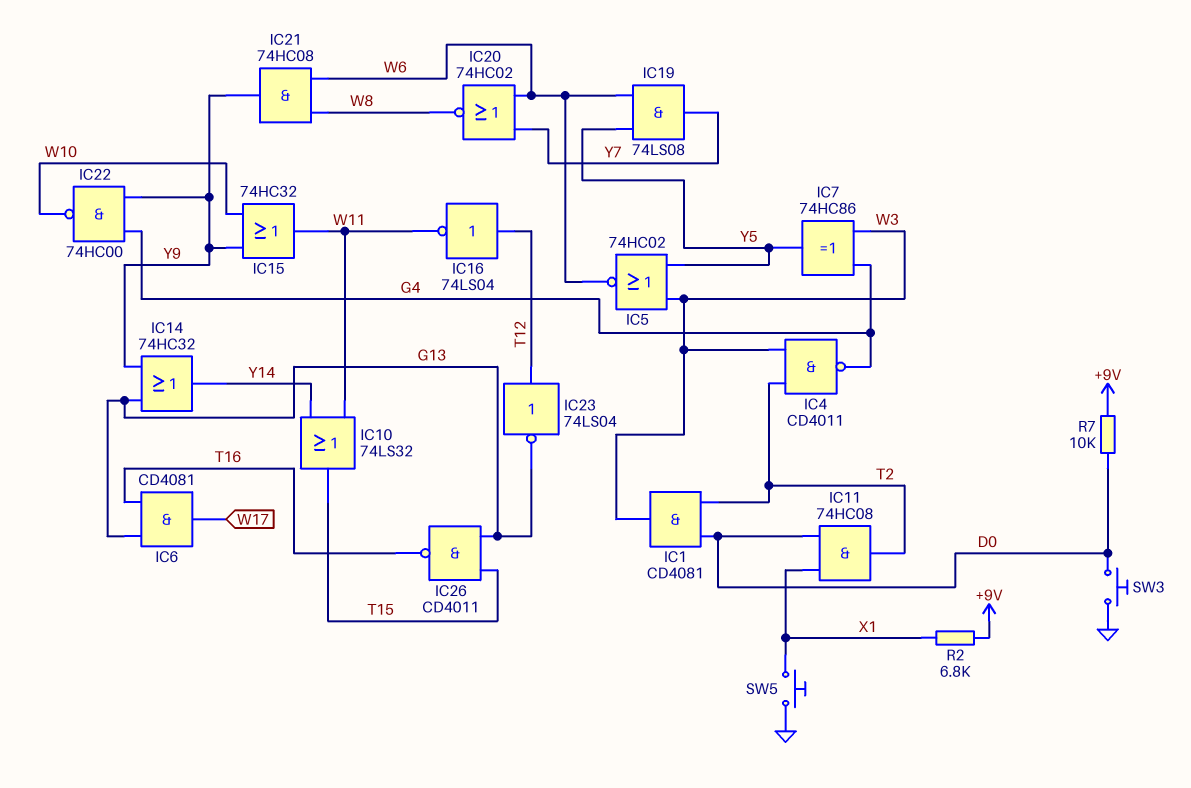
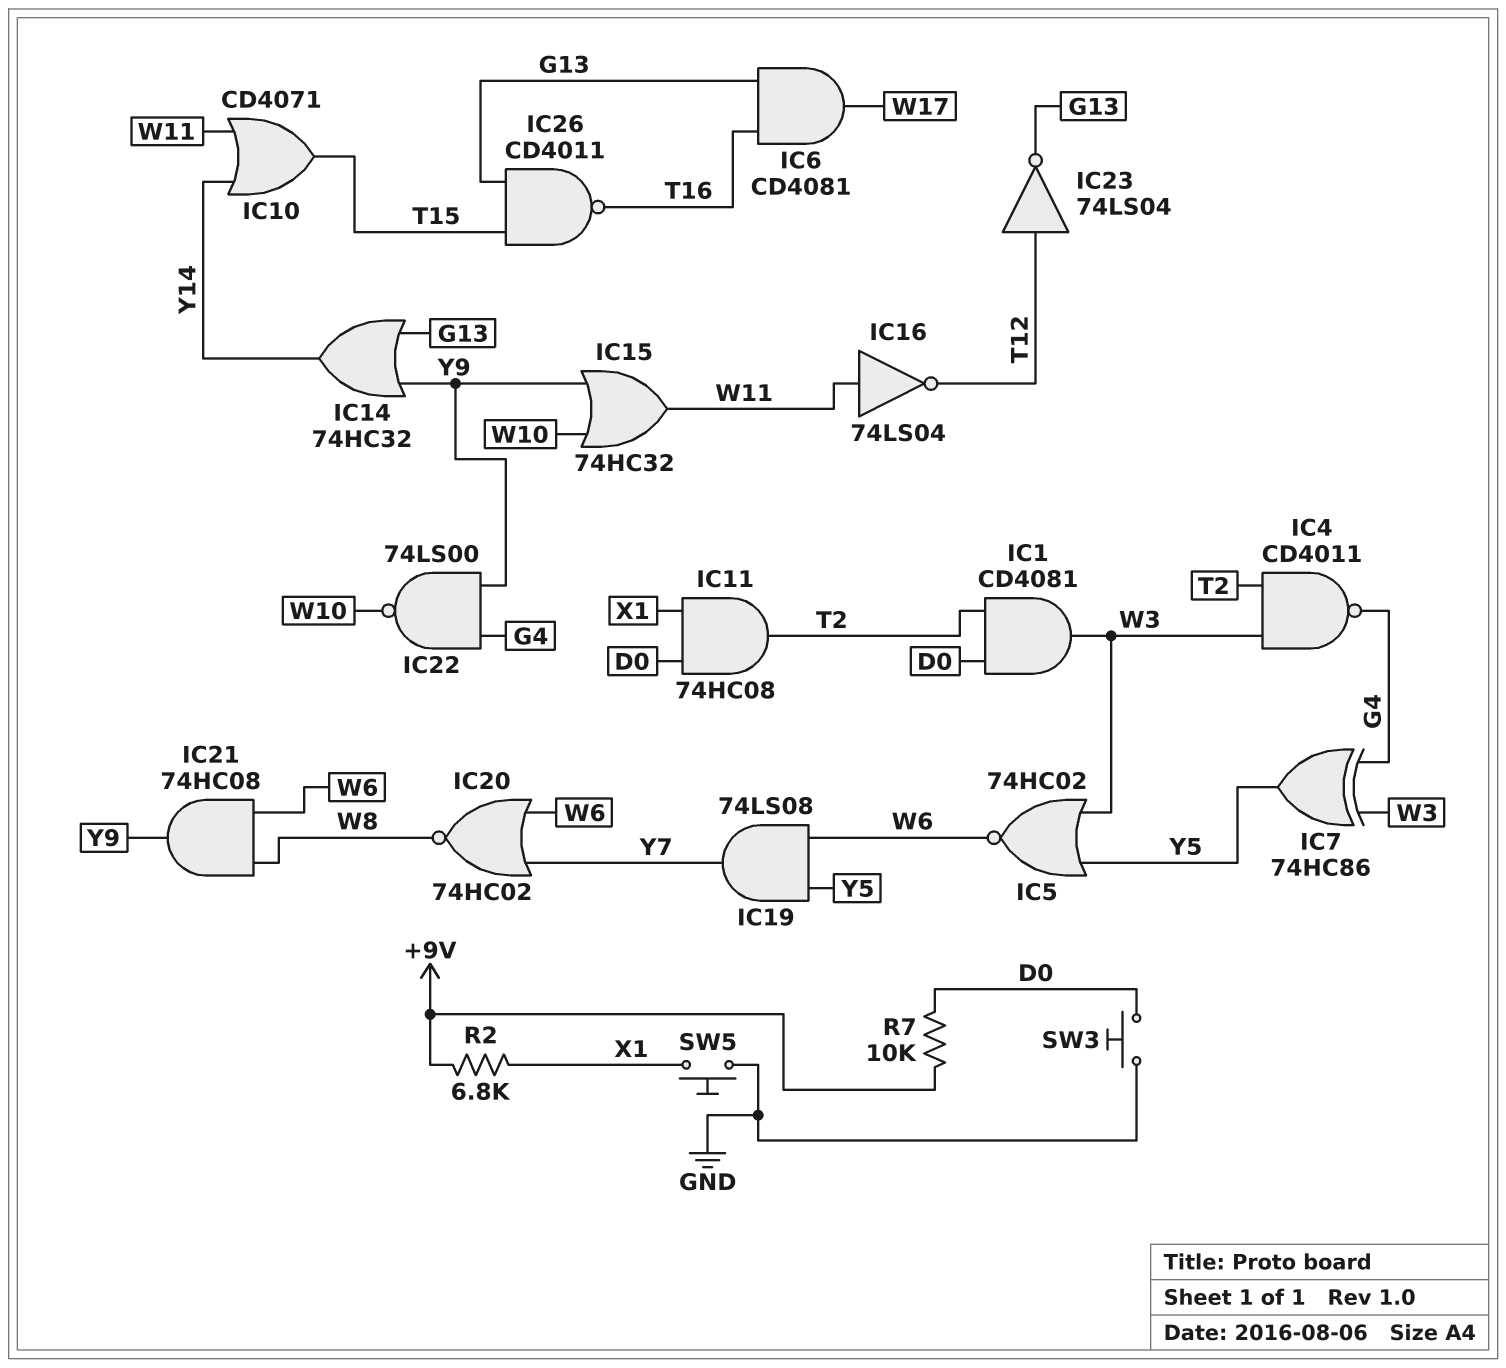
IC10: OR 74LS32 (in W11, in Y14, out T15) -> OR CD4071 (in W11, in Y14, out T15)
IC16: NOT 74LS04 (in T12, out W11) -> NOT 74LS04 (in W11, out T12)
IC22: NAND 74HC00 (in G4, in Y9, out W10) -> NAND 74LS00 (in G4, in Y9, out W10)

